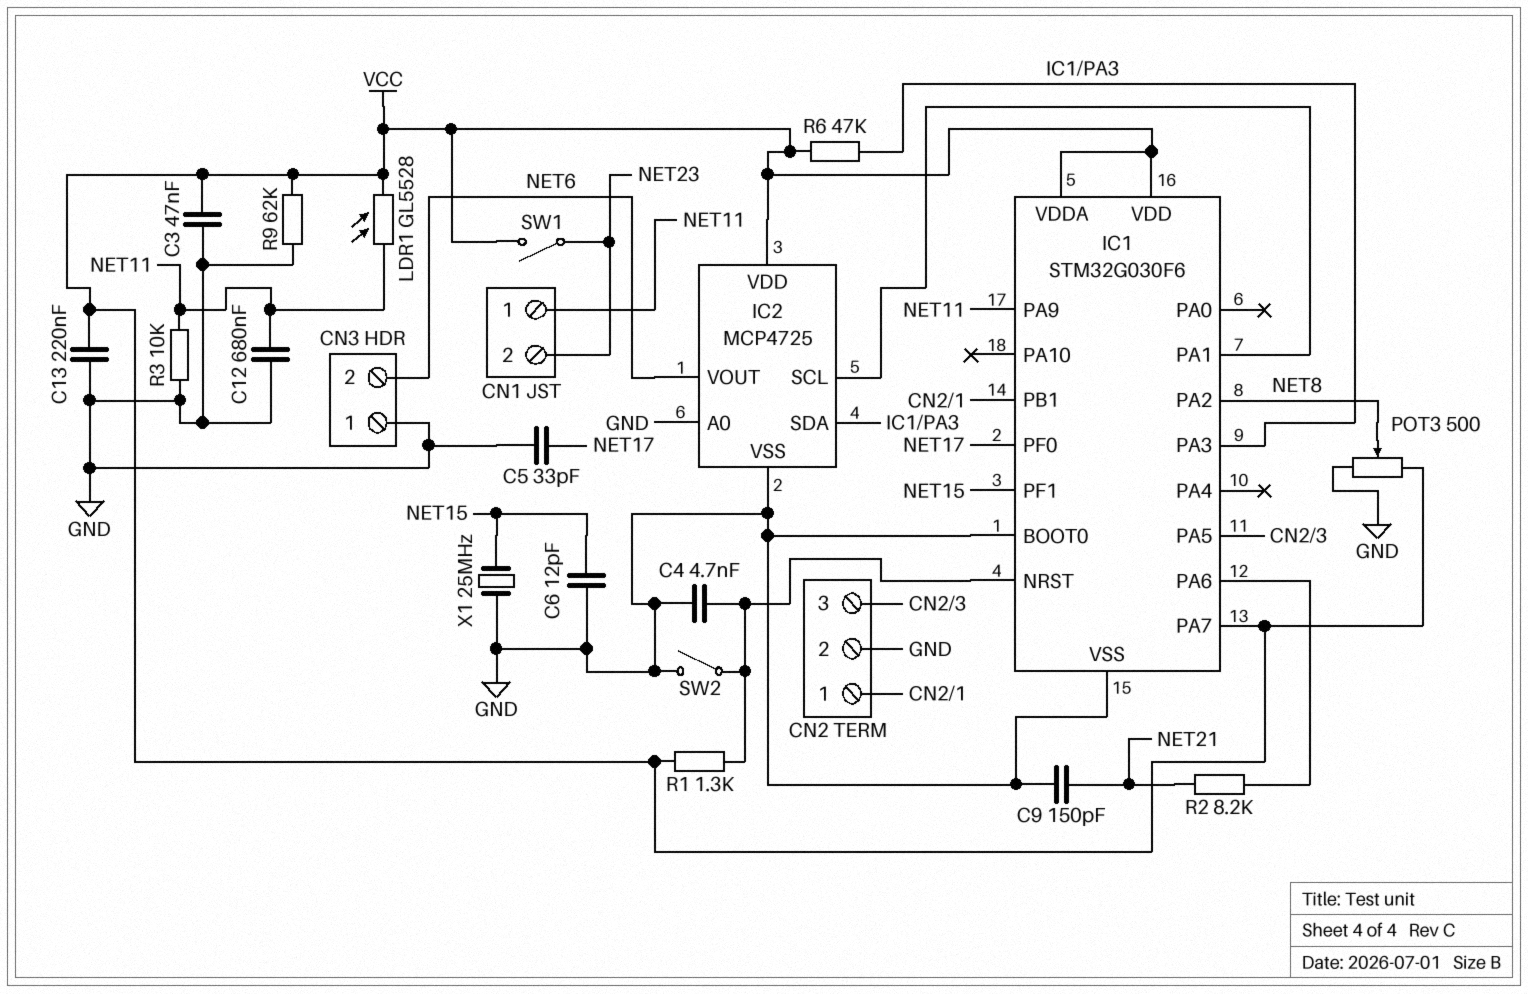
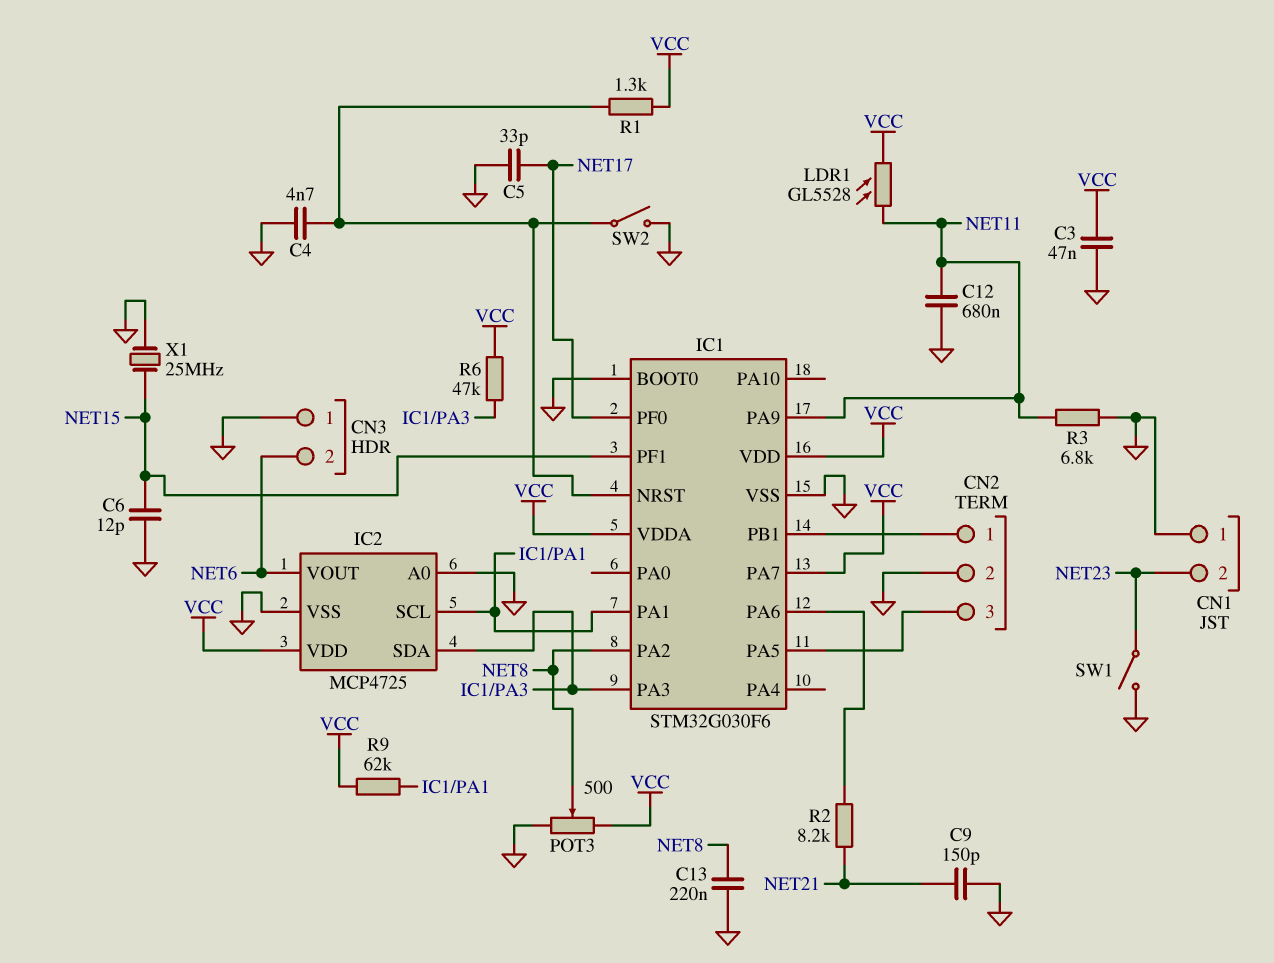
C13: 220nF (GND, VCC) -> 220nF (GND, NET8)
CN1 pin 1: NET11 -> GND
R3: 10k (GND, NET11) -> 6.8k (GND, NET11)
R9: 62k (GND, VCC) -> 62k (IC1/PA1, VCC)
SW1: switch (NET23, VCC) -> switch (GND, NET23)

